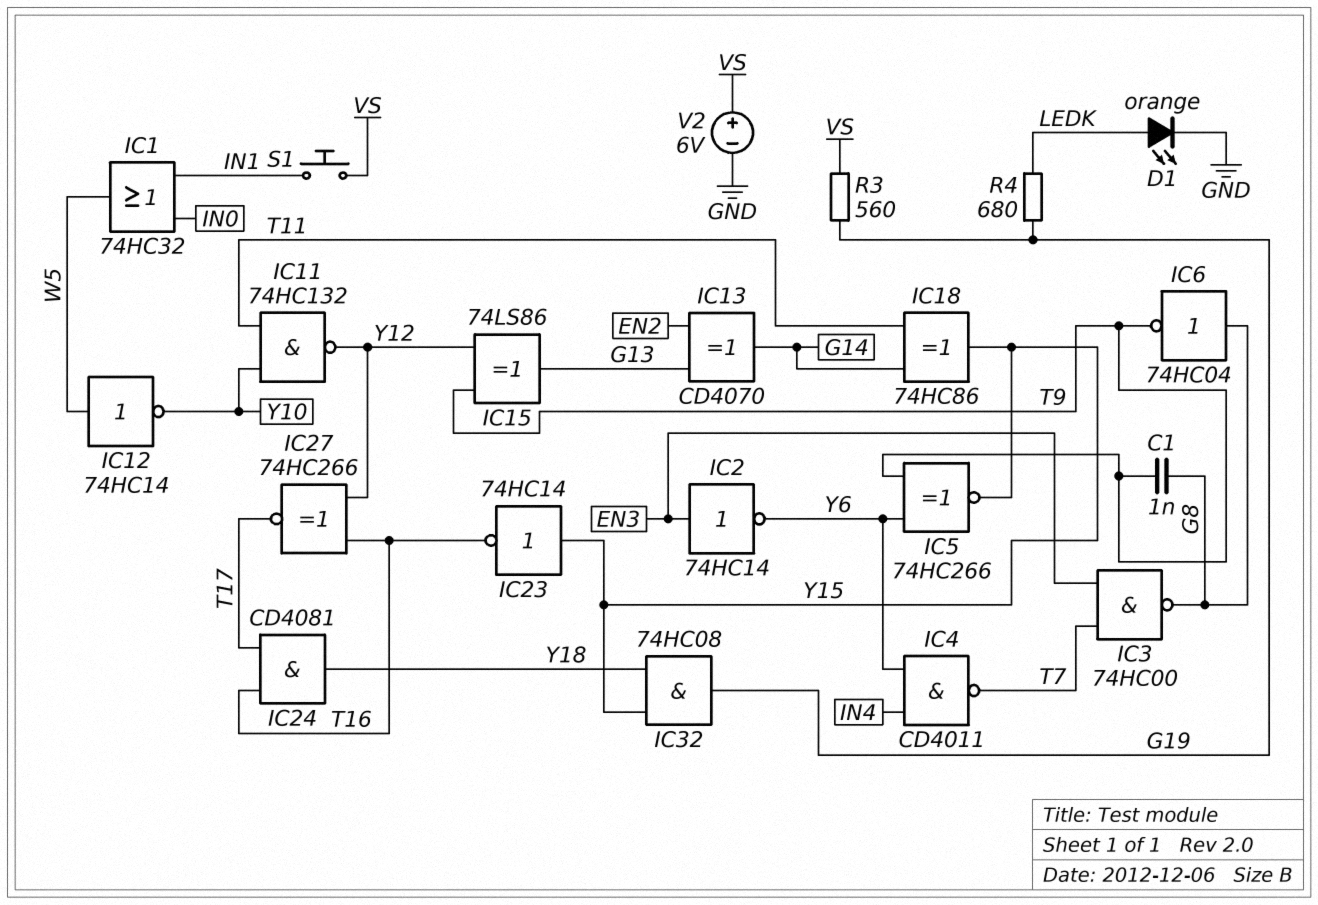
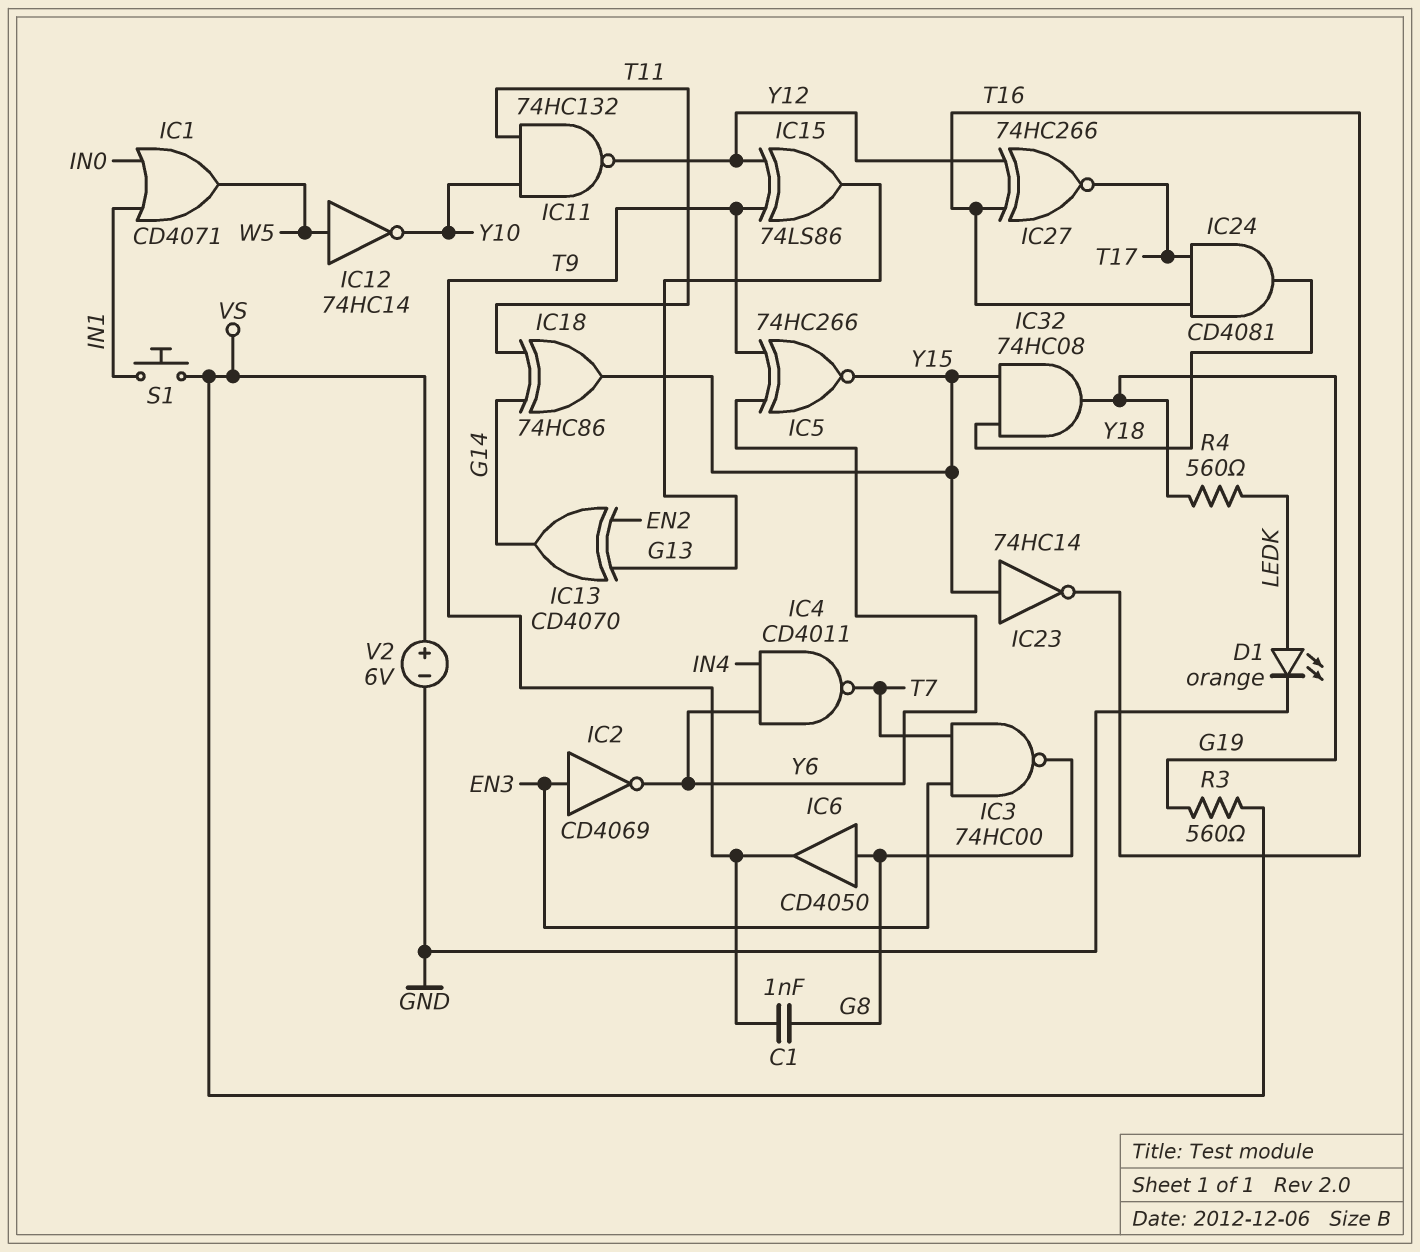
IC1: OR 74HC32 (in IN0, in IN1, out W5) -> OR CD4071 (in IN0, in IN1, out W5)
IC2: NOT 74HC14 (in EN3, out Y6) -> NOT CD4069 (in EN3, out Y6)
IC6: NOT 74HC04 (in G8, out T9) -> buffer CD4050 (in G8, out T9)
R4: 680 (G19, LEDK) -> 560 (G19, LEDK)

